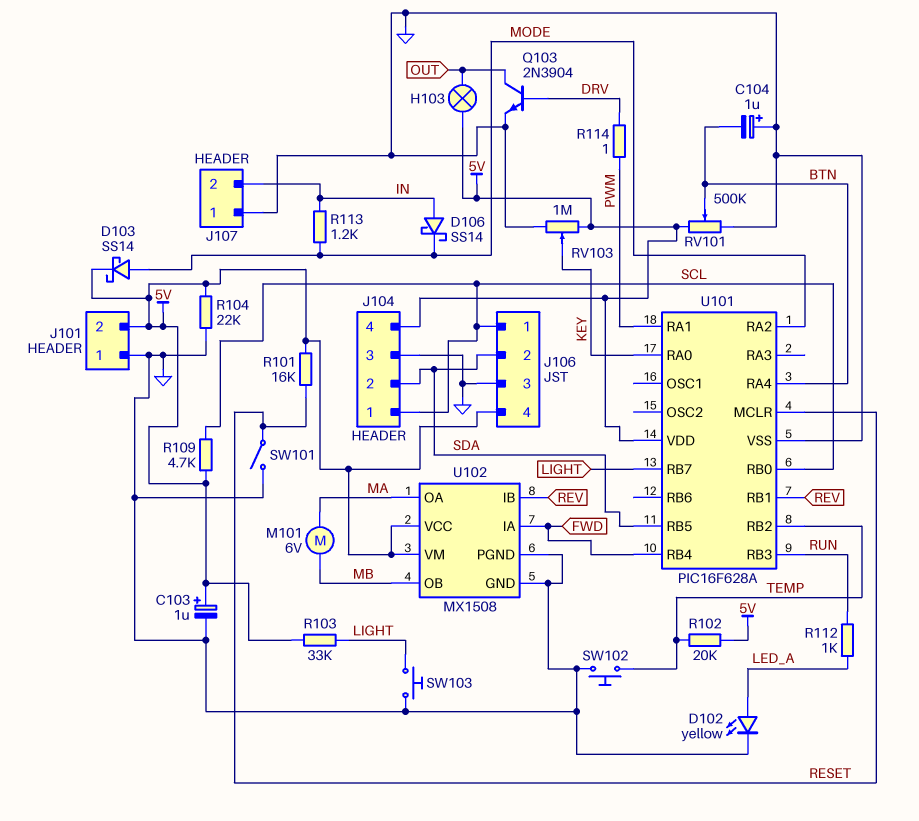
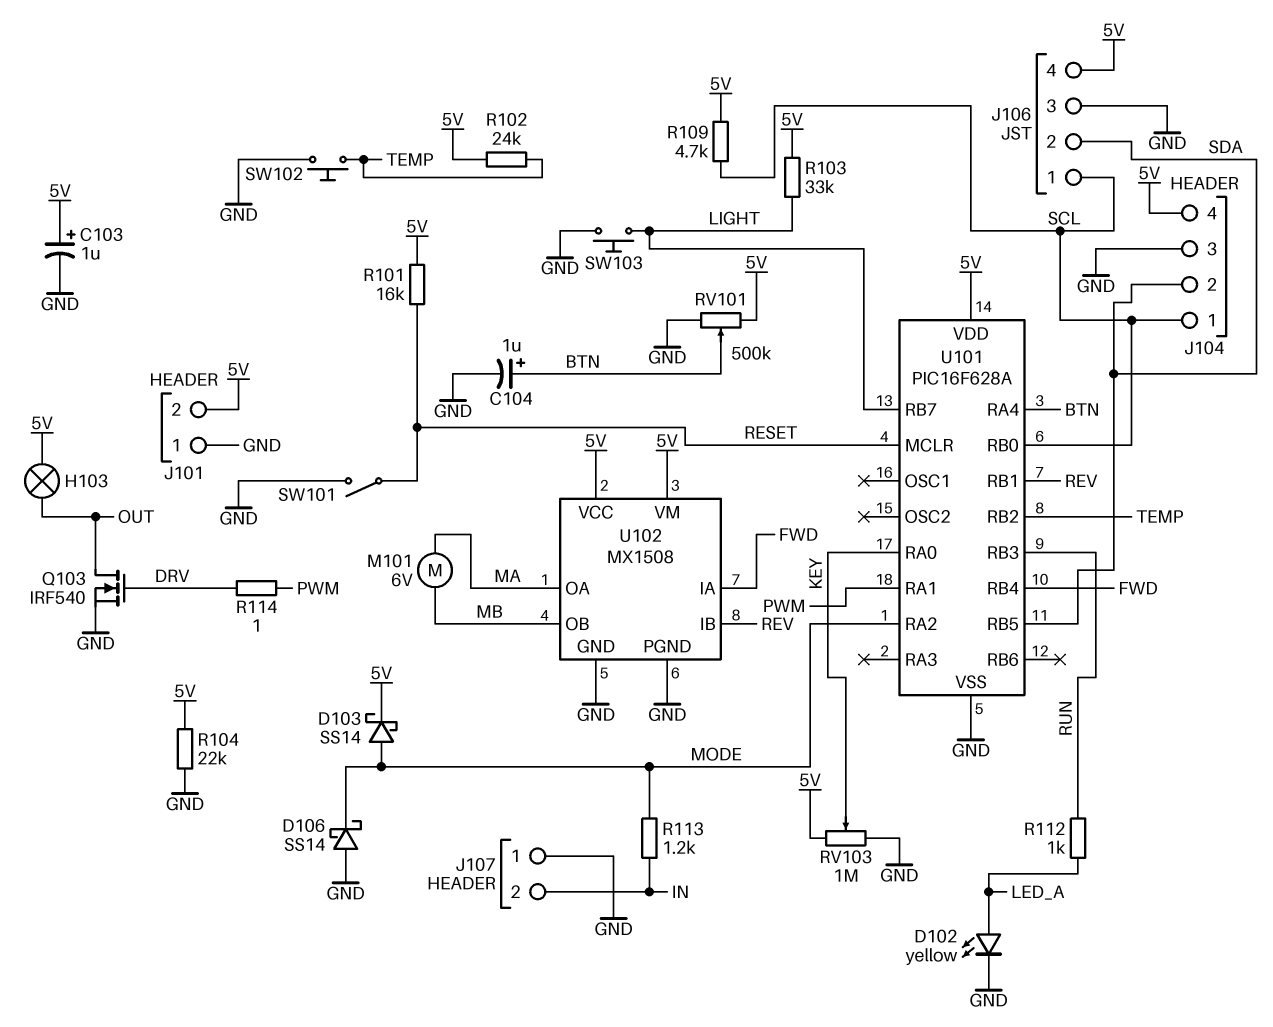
C104: 1uF (plus GND, minus BTN) -> 1uF (plus BTN, minus GND)
D106: schottky SS14 (A IN, K MODE) -> schottky SS14 (A GND, K MODE)
Q103: NPN 2N3904 (B DRV, C OUT, E GND) -> NMOS IRF540 (G DRV, D OUT, S GND)
R102: 20k (5V, TEMP) -> 24k (5V, TEMP)

